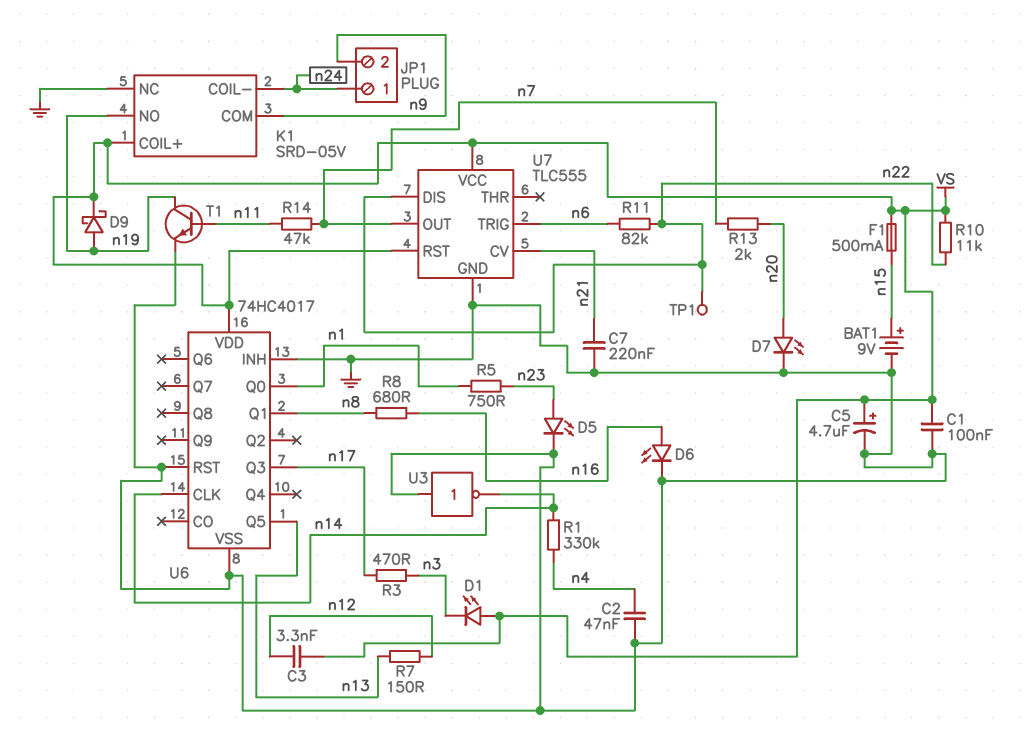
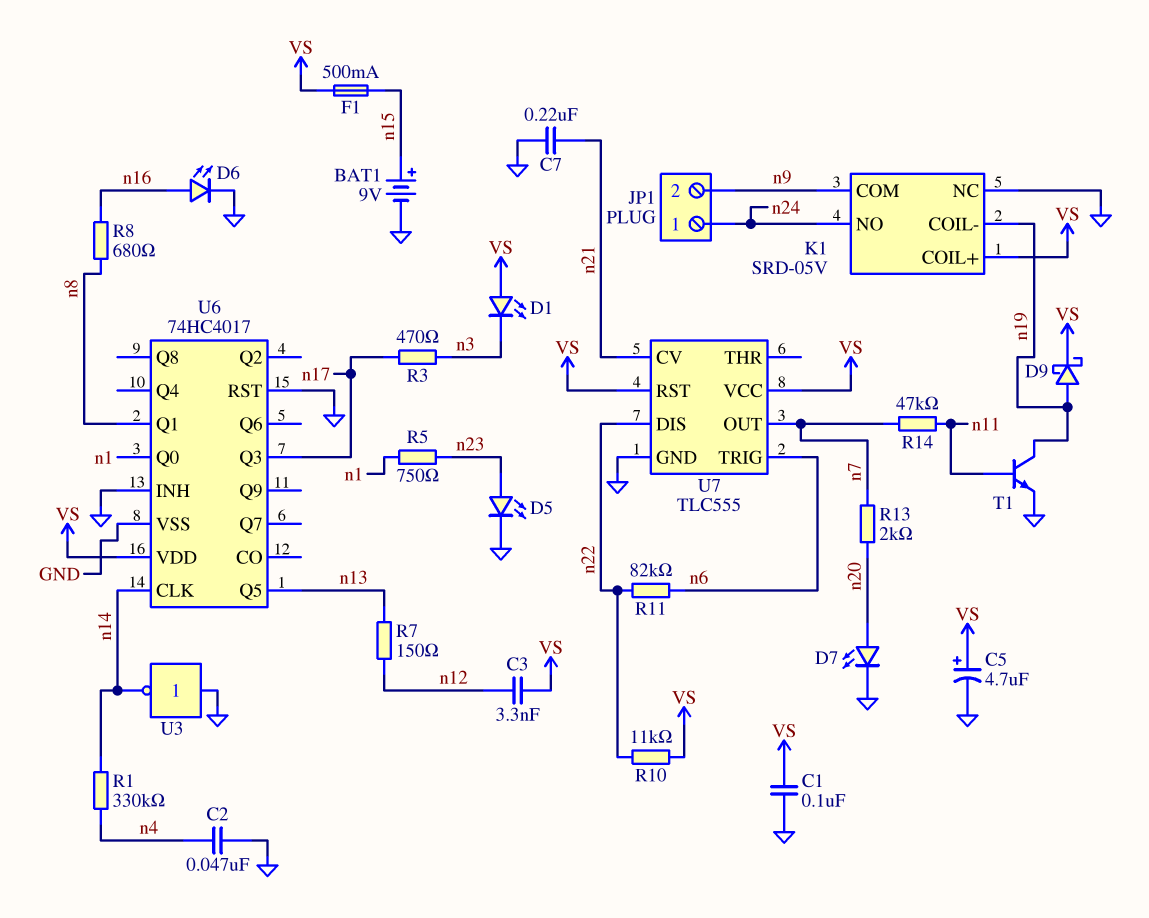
K1 pin COIL-: n24 -> n19
K1 pin NO: n19 -> n24
TP1: test point (n22) -> none

